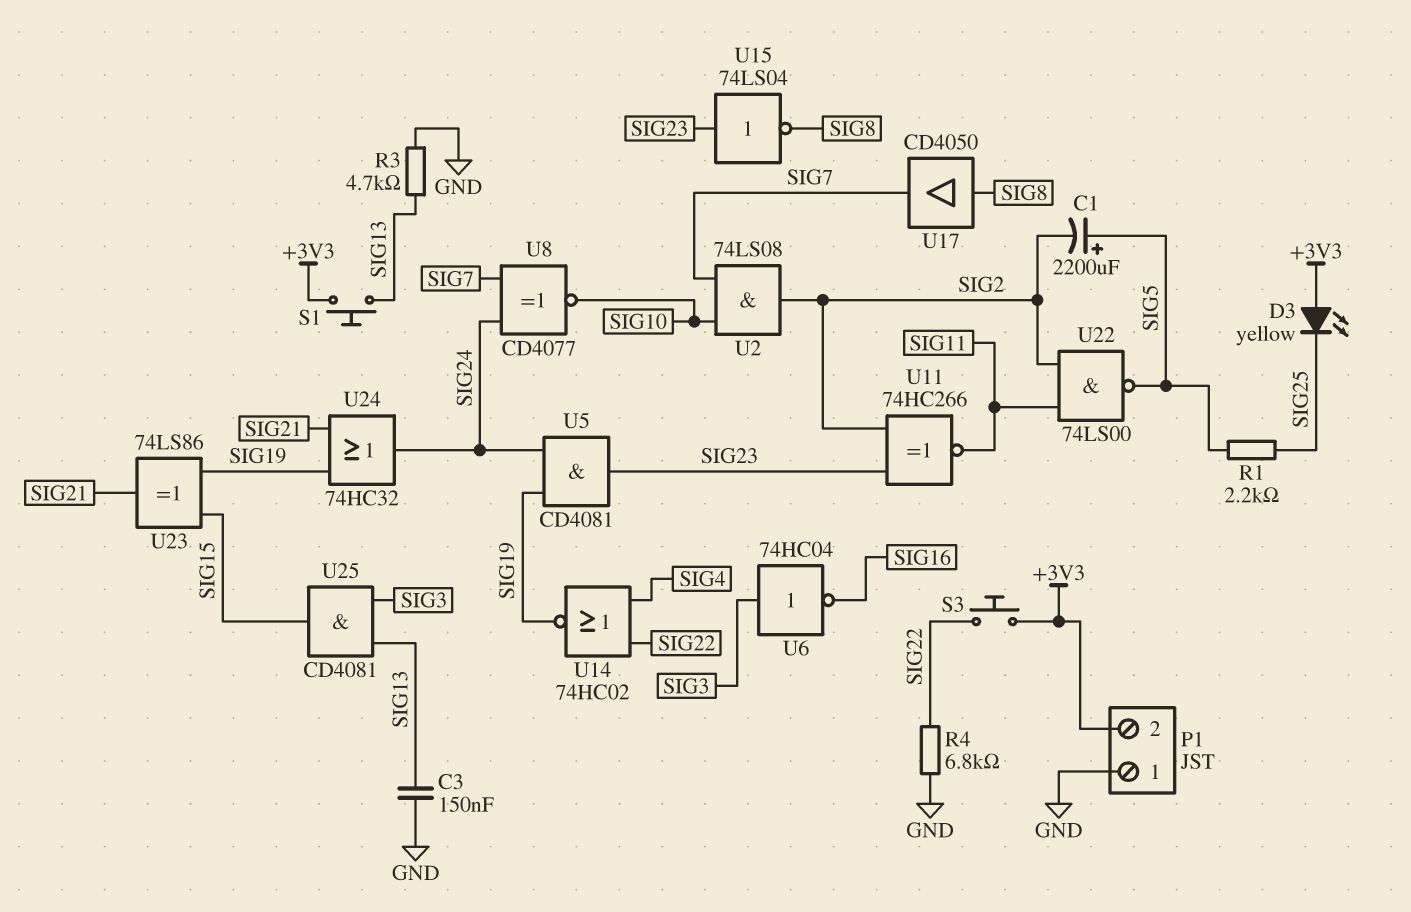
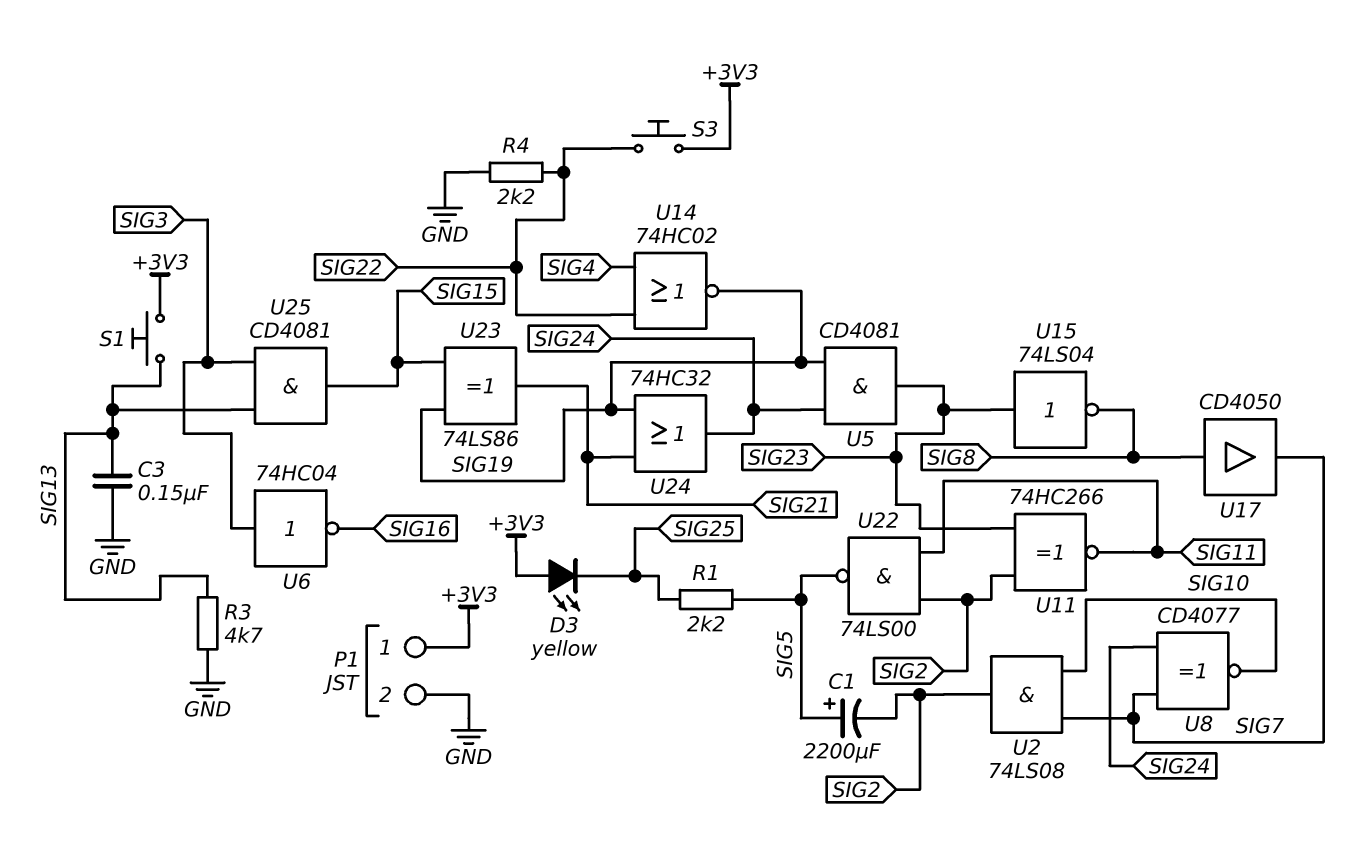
P1 pin 1: GND -> +3V3
P1 pin 2: +3V3 -> GND
R4: 6.8k (GND, SIG22) -> 2.2k (GND, SIG22)

